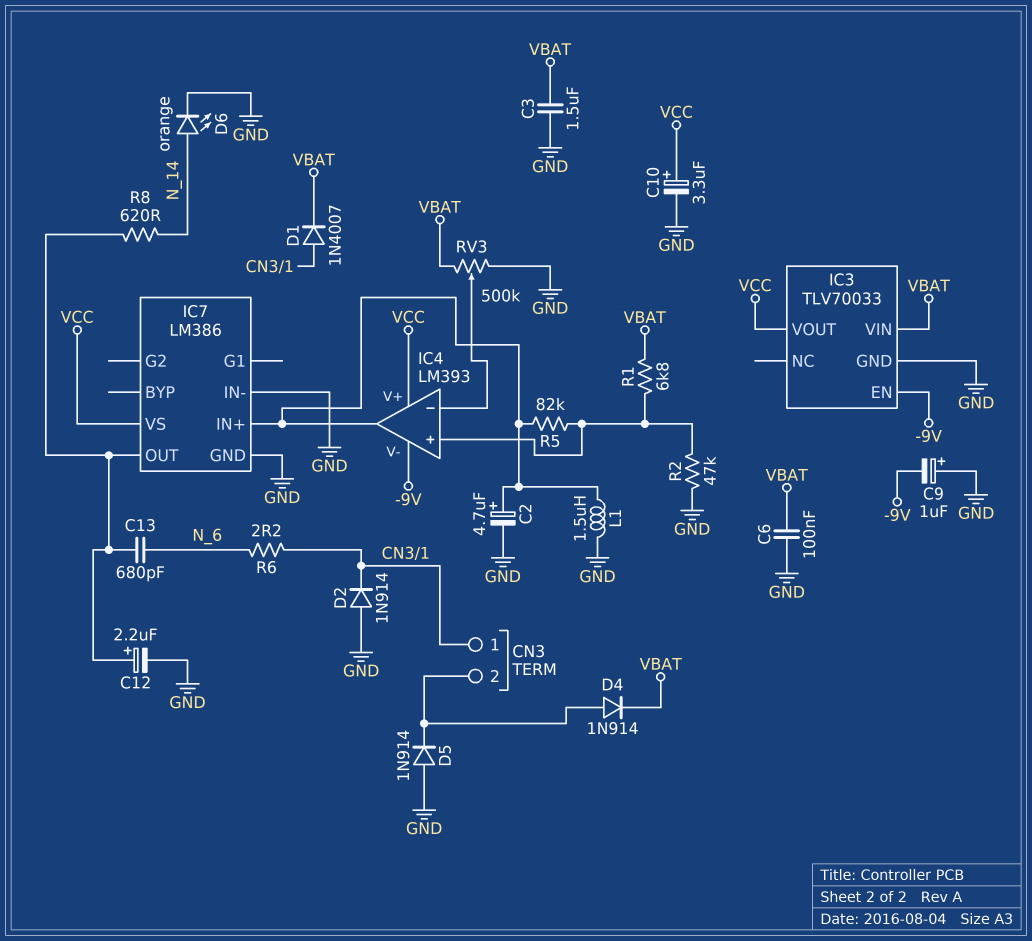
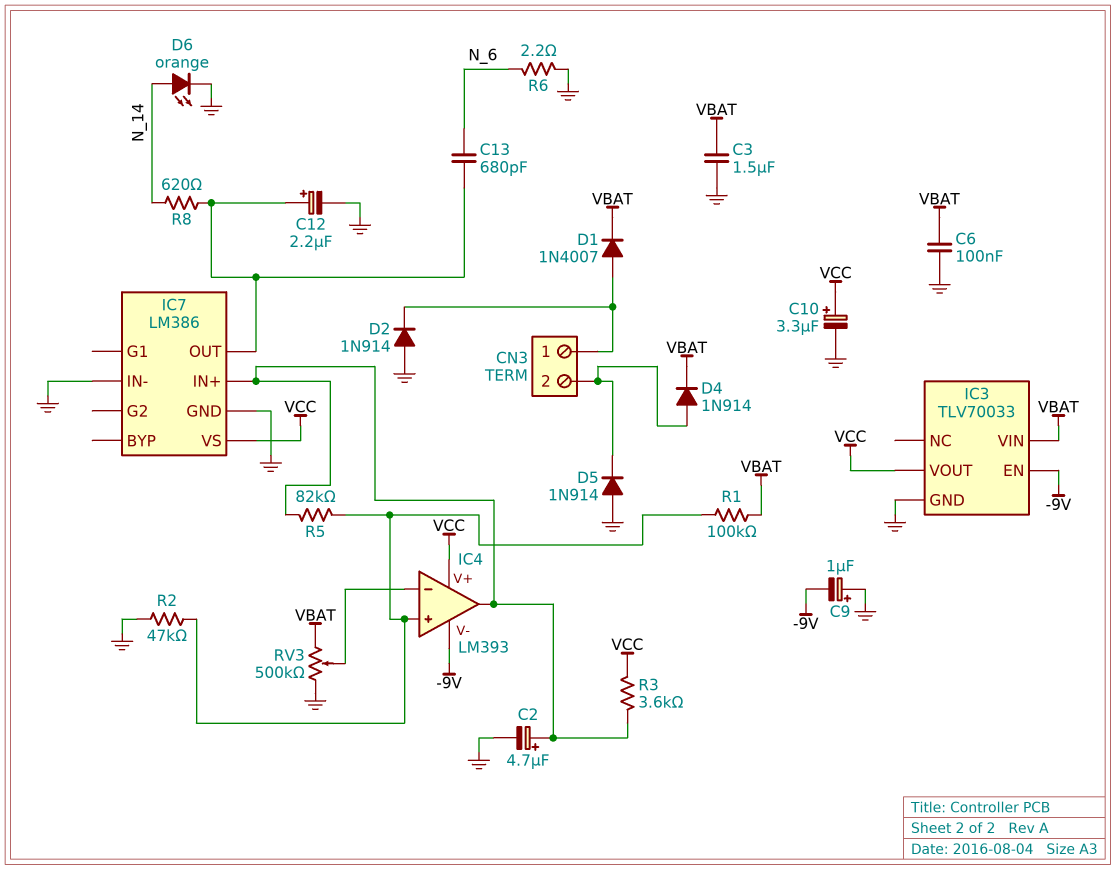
L1: 1.5uH (GND, IC4/out) -> none
R1: 6.8k (IC4/in+, VBAT) -> 100k (IC4/in+, VBAT)
R3: none -> 3.6k (IC4/out, VCC)
R6: 2.2 (CN3/1, N_6) -> 2.2 (GND, N_6)

